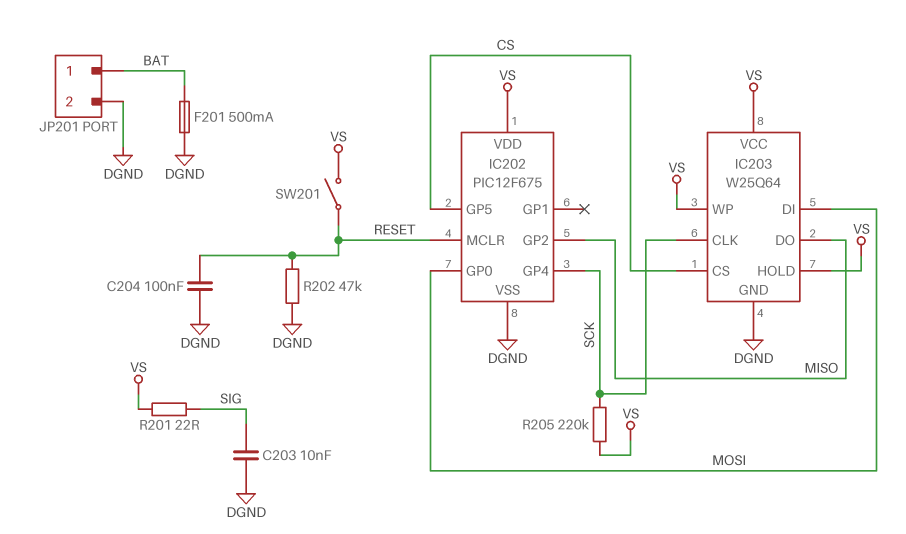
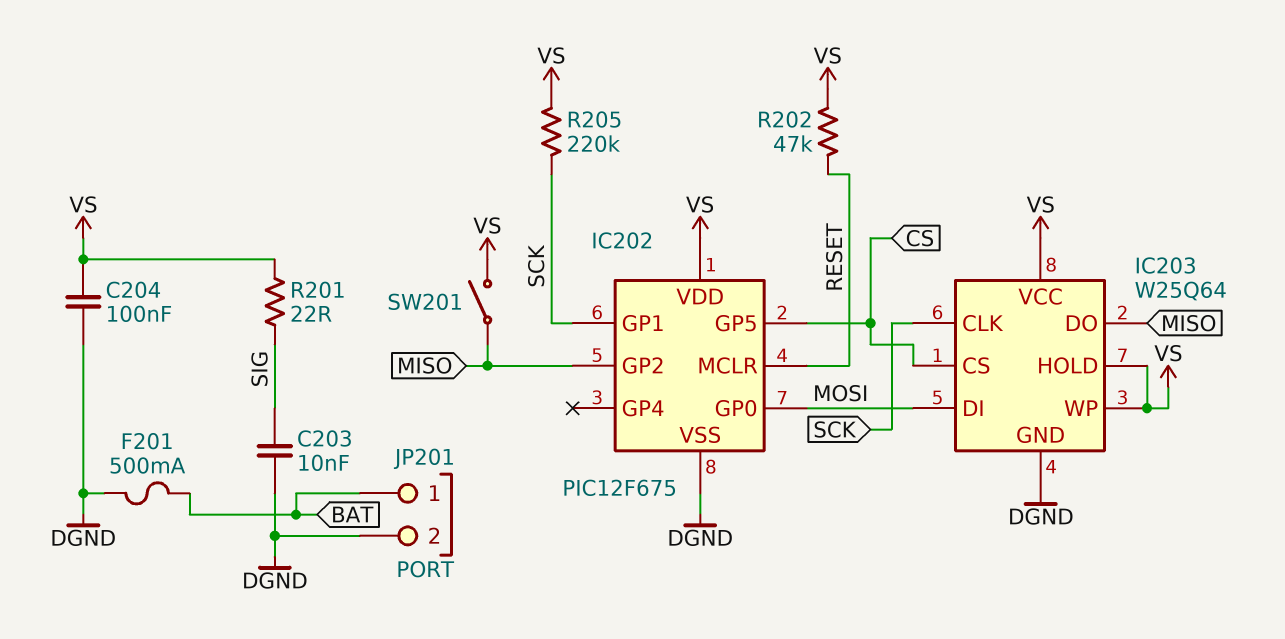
C204: 100nF (DGND, RESET) -> 100nF (DGND, VS)
IC202 pin GP1: none -> SCK
IC202 pin GP4: SCK -> none
R202: 47k (DGND, RESET) -> 47k (RESET, VS)
SW201: switch (RESET, VS) -> switch (MISO, VS)

